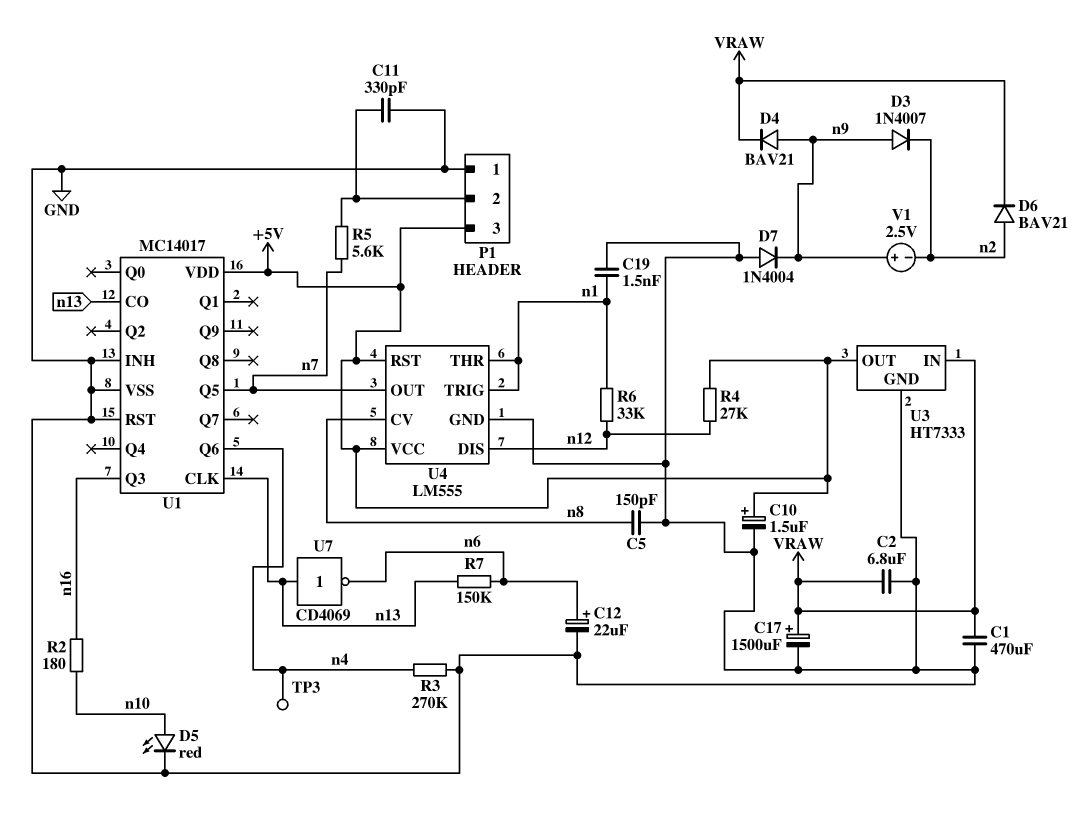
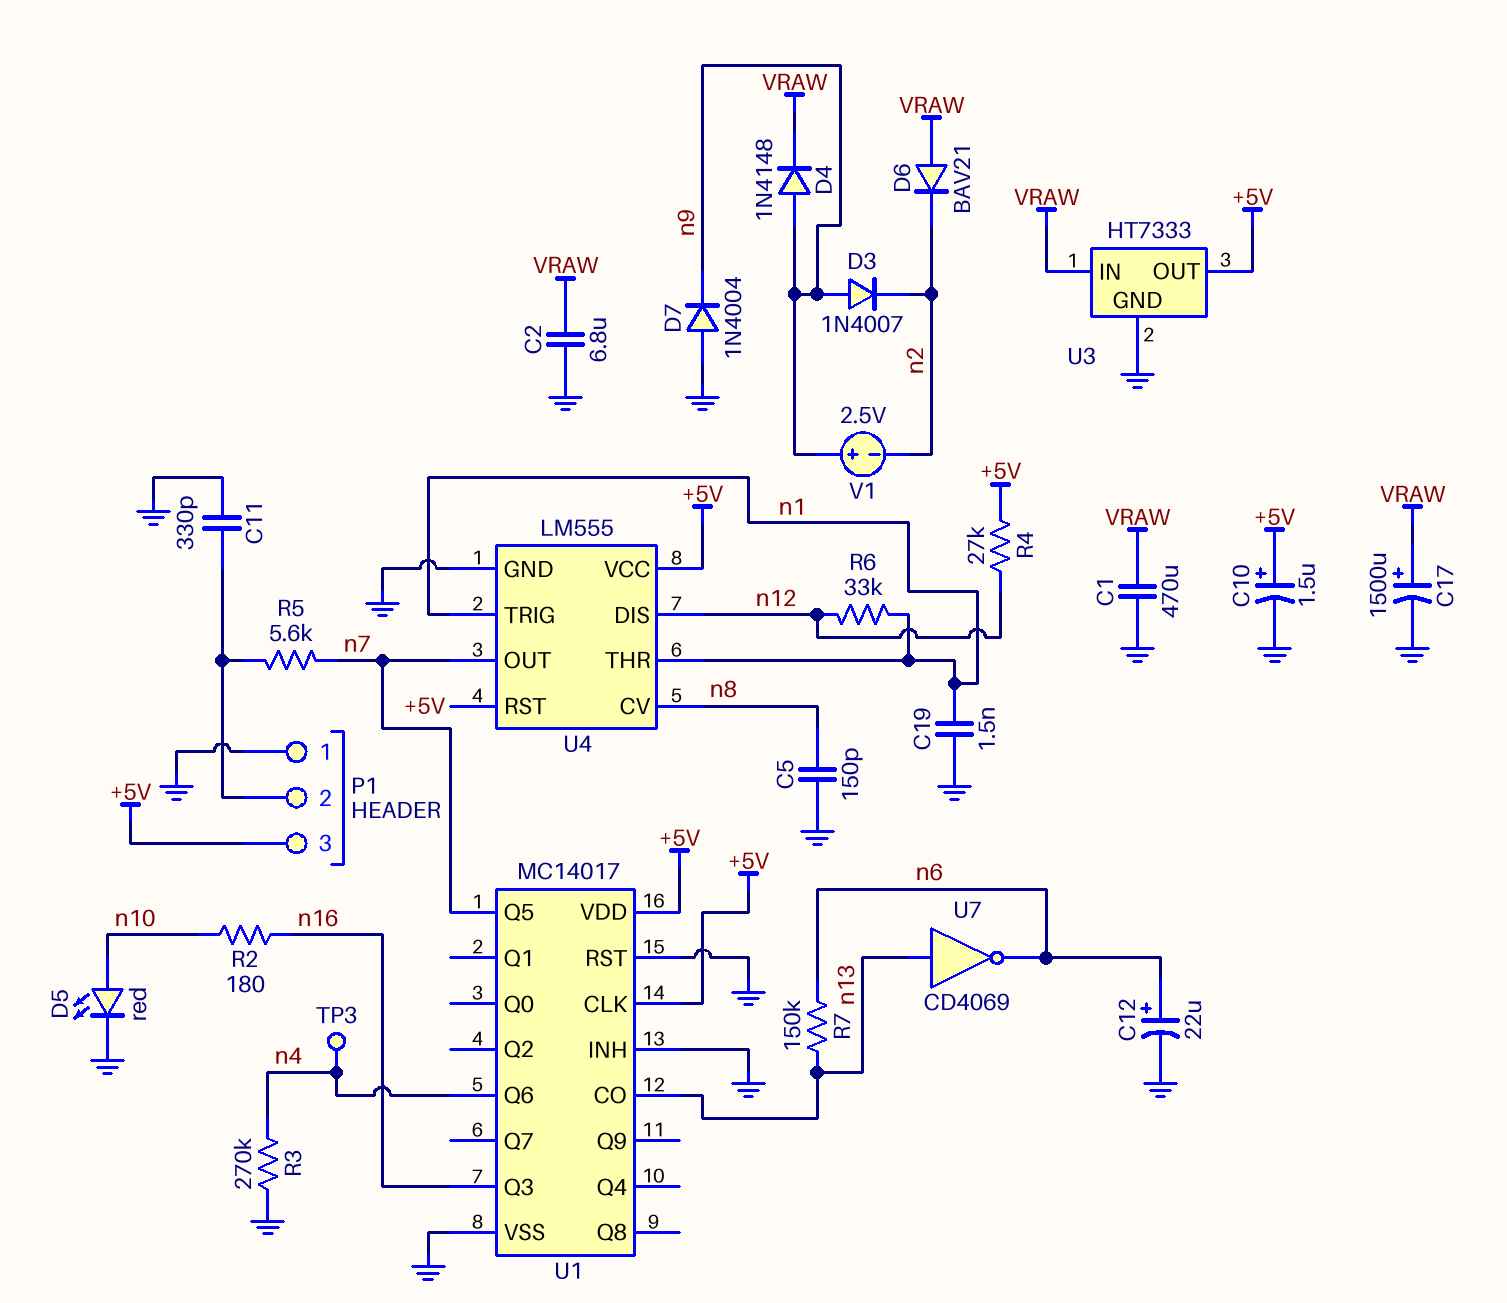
D4: diode BAV21 (A n9, K VRAW) -> diode 1N4148 (A n9, K VRAW)
D6: diode BAV21 (A n2, K VRAW) -> diode BAV21 (A VRAW, K n2)
U1 pin CLK: n13 -> +5V

